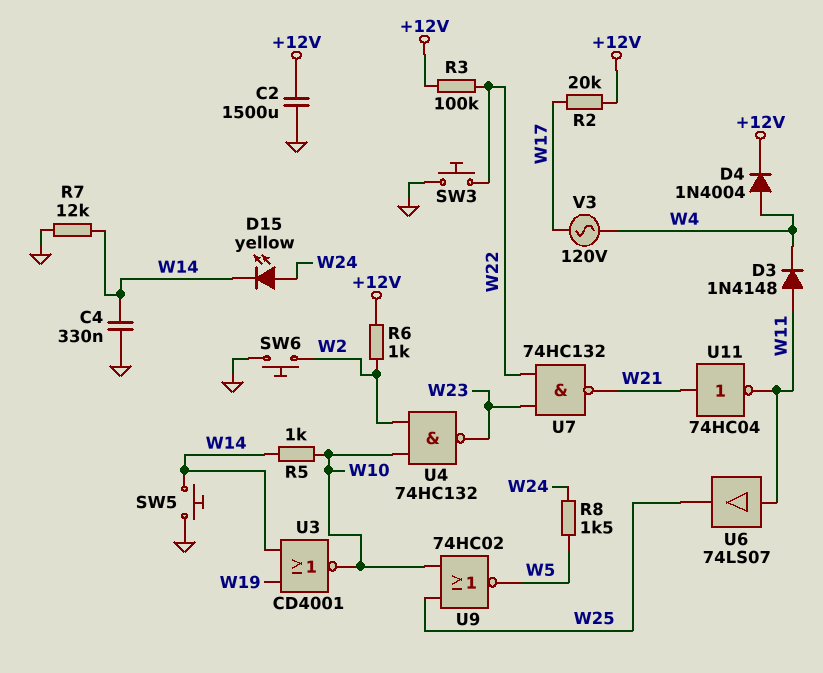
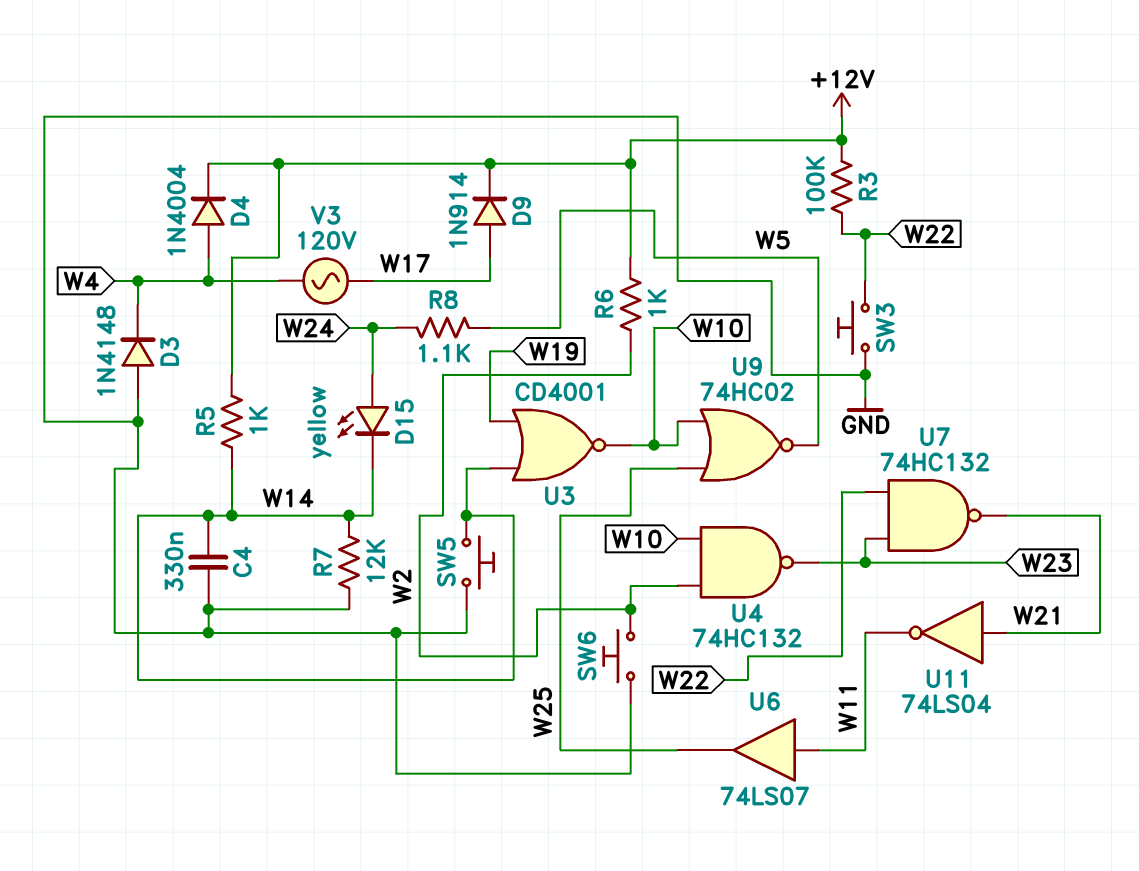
C2: 1500uF (+12V, GND) -> none
D3: diode 1N4148 (A W11, K W4) -> diode 1N4148 (A GND, K W4)
D9: none -> diode 1N914 (A W17, K +12V)
R2: 20k (+12V, W17) -> none
R5: 1k (W10, W14) -> 1k (+12V, W14)
R8: 1.5k (W5, W24) -> 1.1k (W5, W24)
U11: NOT 74HC04 (in W21, out W11) -> NOT 74LS04 (in W21, out W11)

